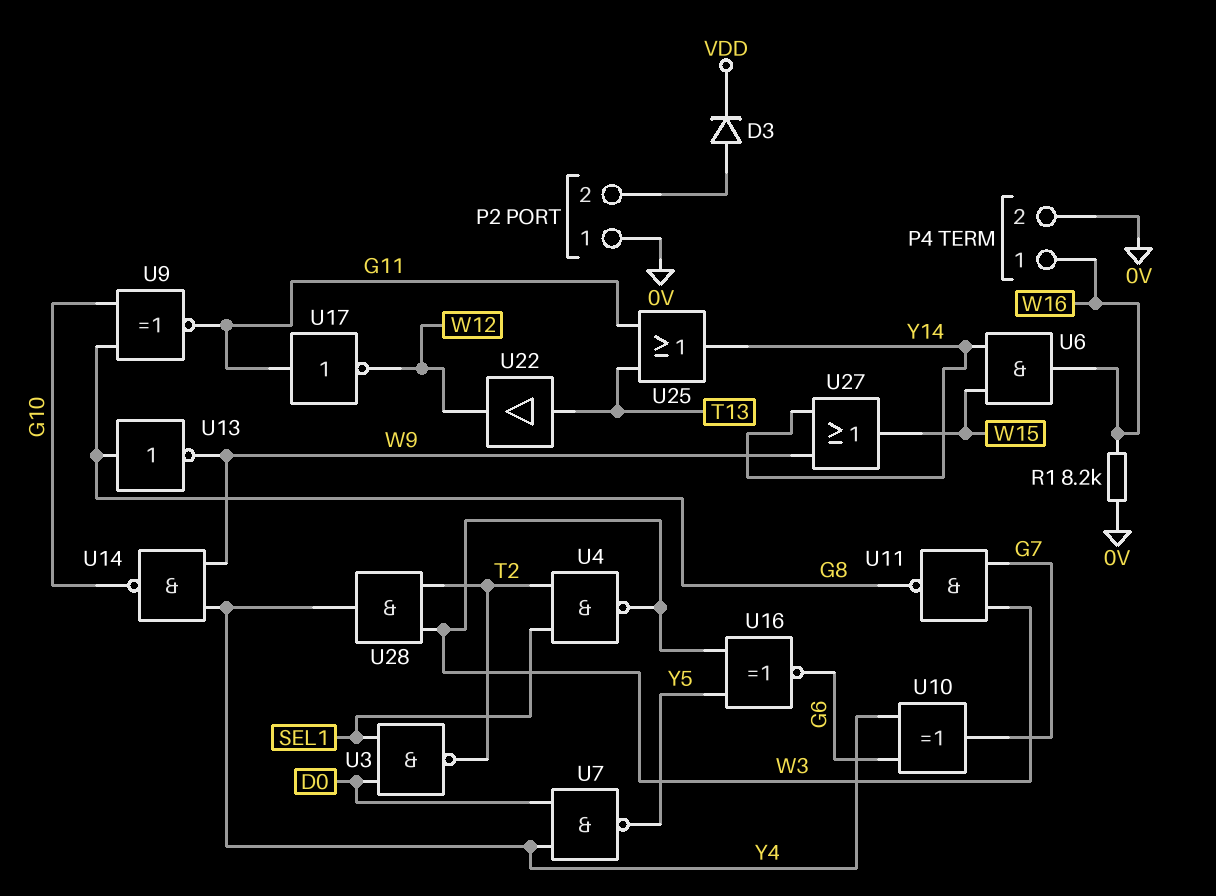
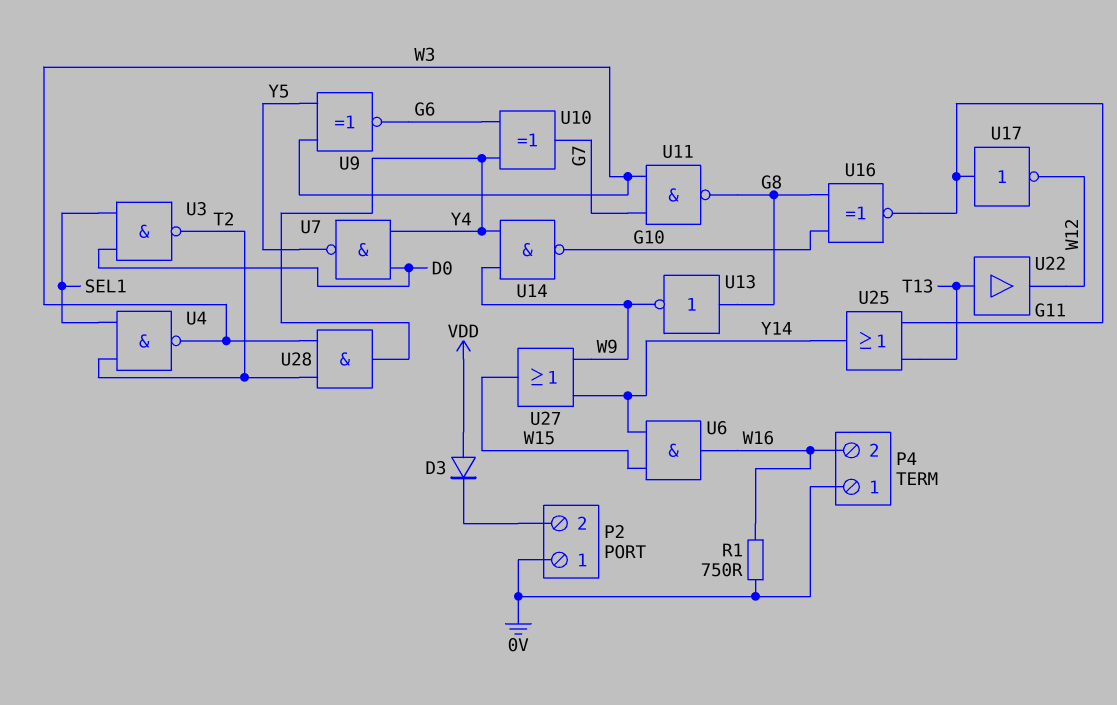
D3: diode (A P2/2, K VDD) -> diode (A VDD, K P2/2)
P4 pin 1: W16 -> 0V
P4 pin 2: 0V -> W16
R1: 8.2k (0V, W16) -> 750 (0V, W16)
U9: XNOR (in G8, in G10, out G11) -> XNOR (in W3, in Y5, out G6)
U16: XNOR (in W3, in Y5, out G6) -> XNOR (in G8, in G10, out G11)

